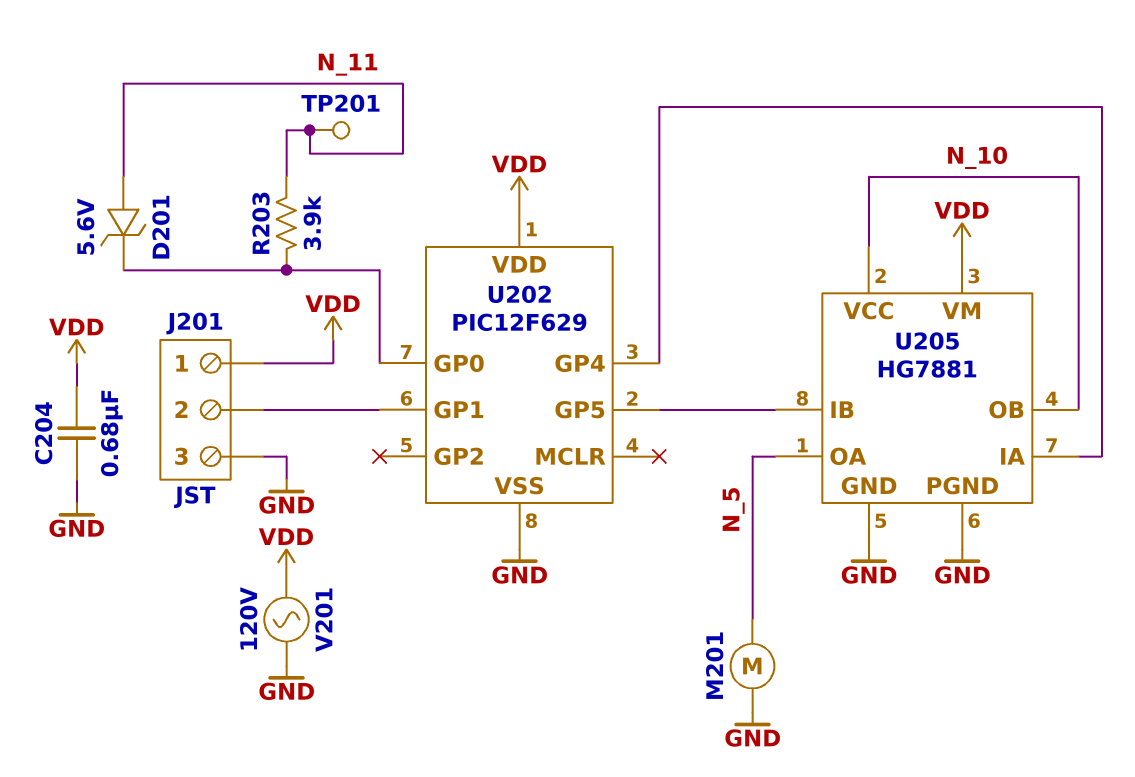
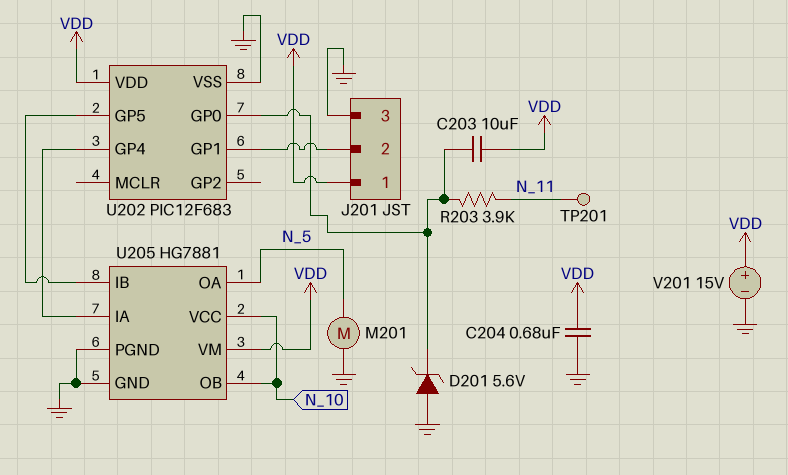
C203: none -> 10uF (U202/GP0, VDD)
D201: zener 5.6V (A N_11, K U202/GP0) -> zener 5.6V (A GND, K U202/GP0)
U202: PIC12F629 -> PIC12F683
V201: AC 120V (GND, VDD) -> 15V (plus VDD, minus GND)

